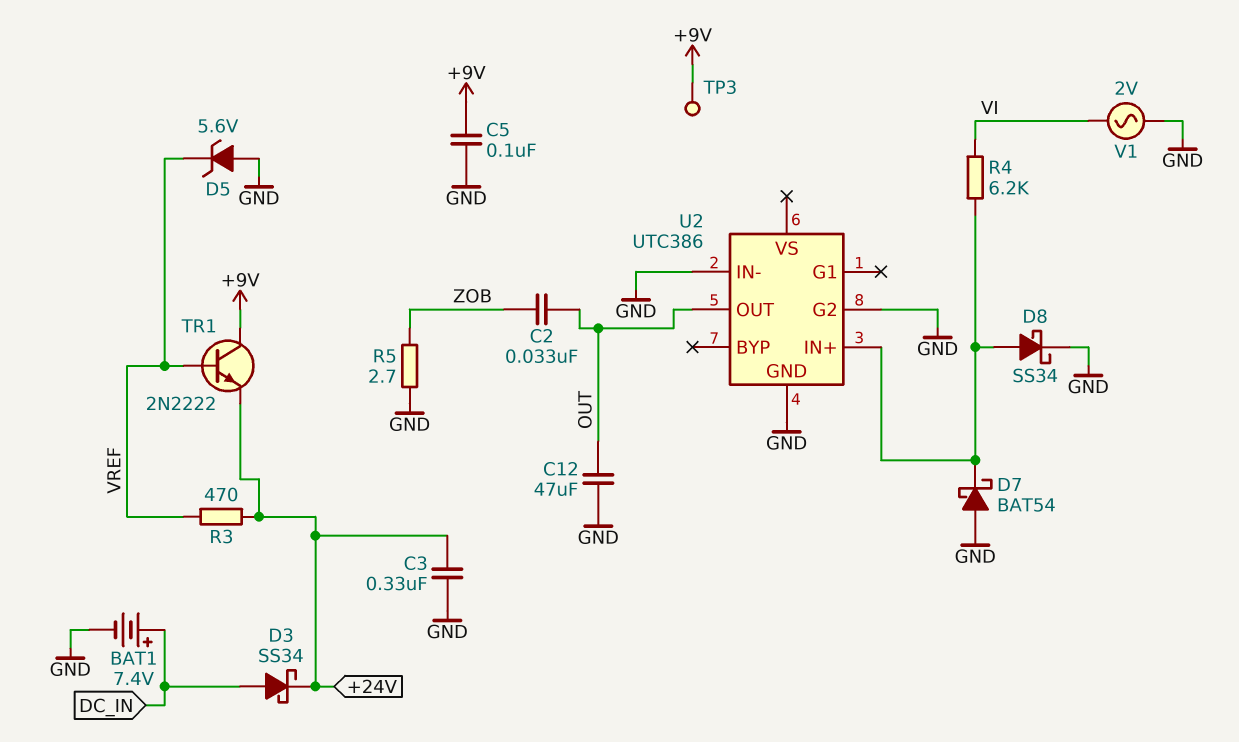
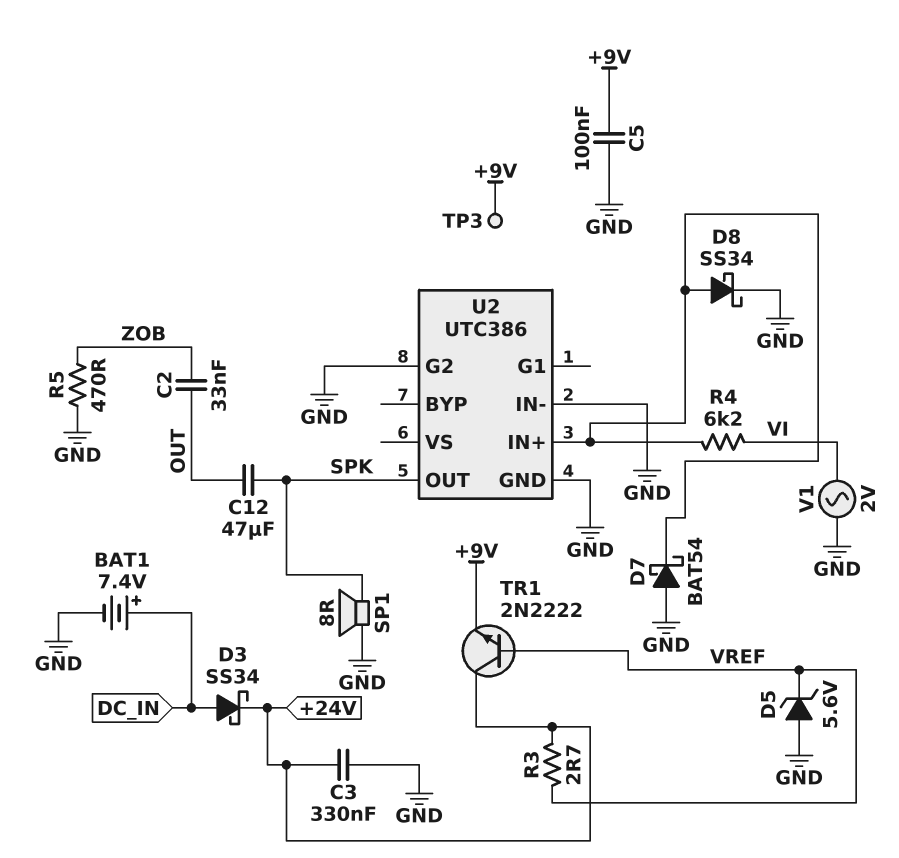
C12: 47uF (GND, OUT) -> 47uF (OUT, SPK)
R3: 470 (+24V, VREF) -> 2.7 (+24V, VREF)
R5: 2.7 (GND, ZOB) -> 470 (GND, ZOB)
SP1: none -> speaker 8R (GND, SPK)
TR1: NPN 2N2222 (B VREF, C +9V, E +24V) -> NPN 2N2222 (B VREF, C +24V, E +9V)
U2 pin OUT: OUT -> SPK

